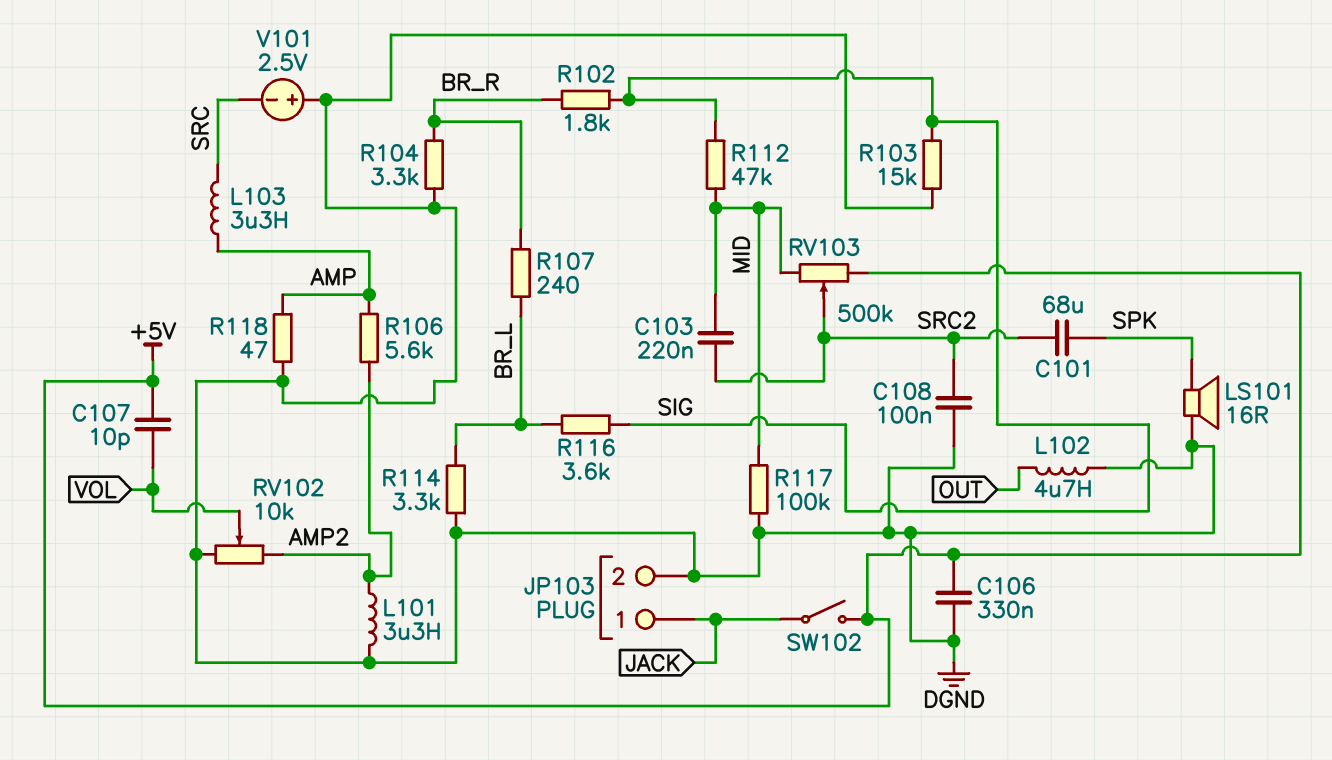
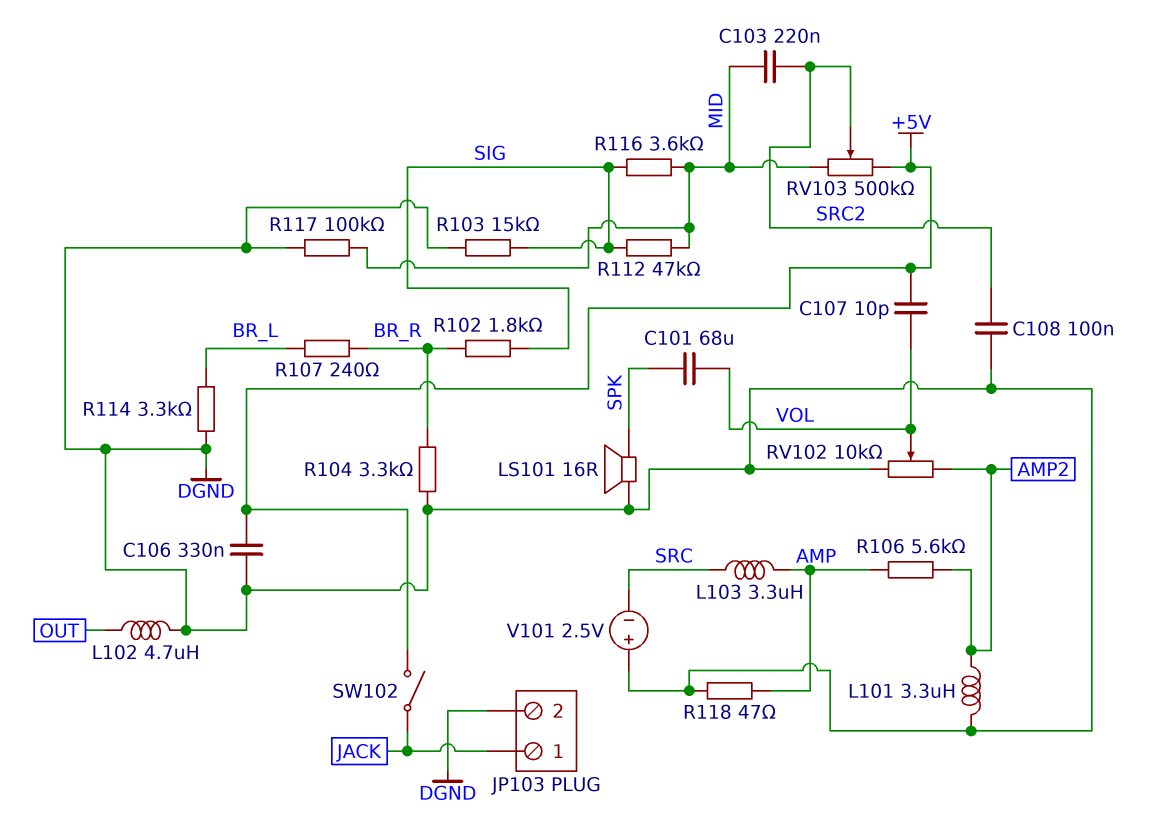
C101: 68uF (SPK, SRC2) -> 68uF (SPK, VOL)
R116: 3.6k (BR_L, SIG) -> 3.6k (MID, SIG)

